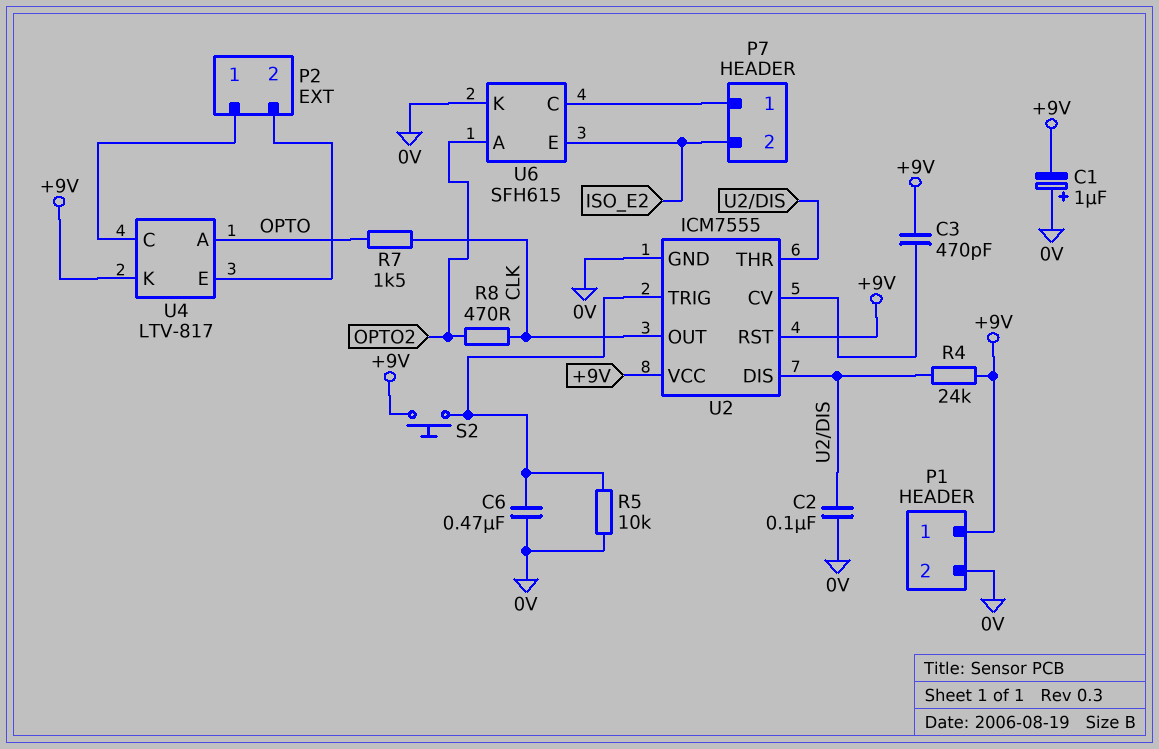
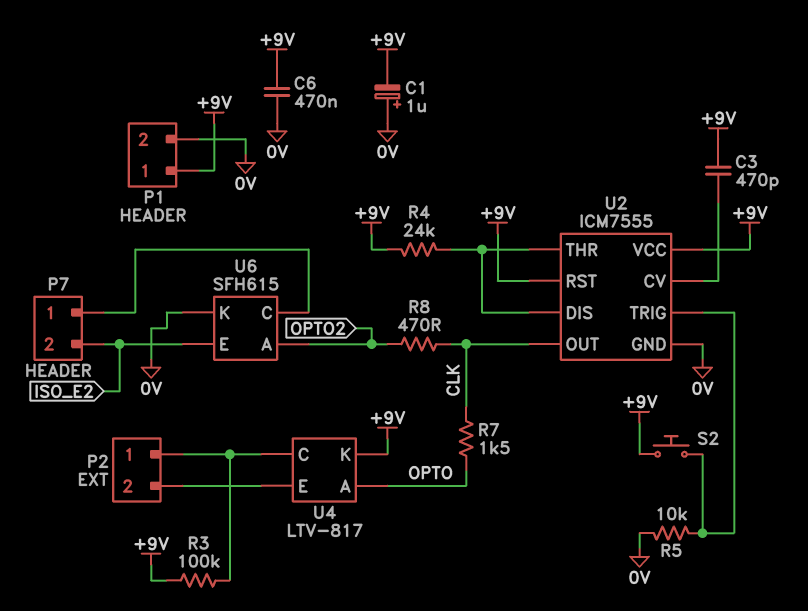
C2: 100nF (0V, U2/DIS) -> none
C6: 470nF (0V, U2/TRIG) -> 470nF (+9V, 0V)
R3: none -> 100k (+9V, P2/1)

